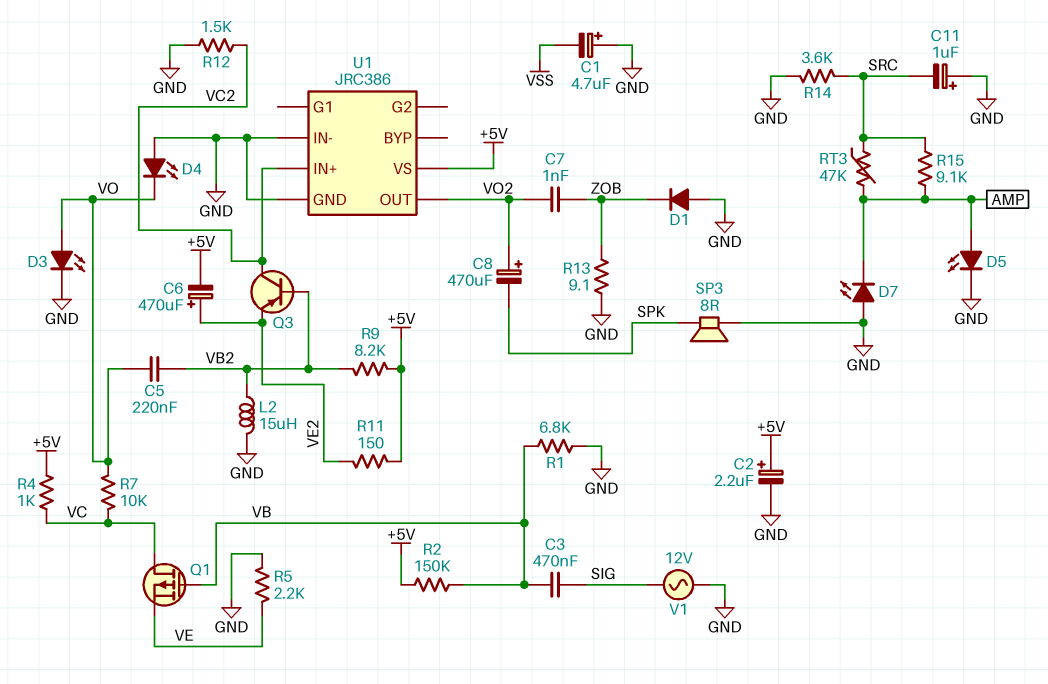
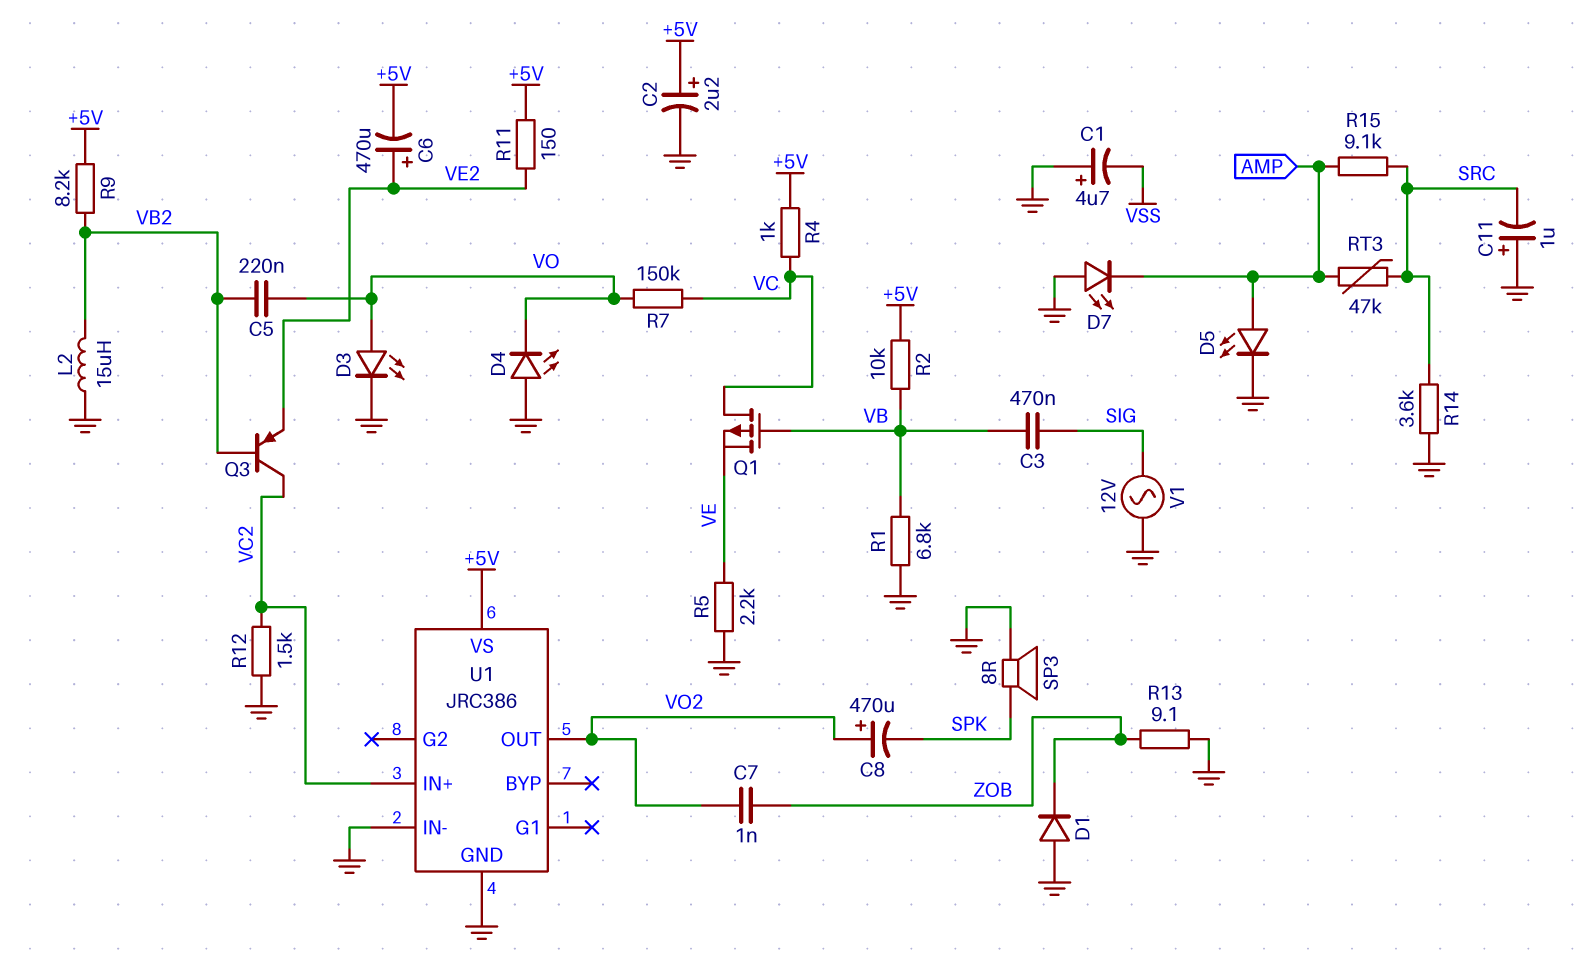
R2: 150k (+5V, VB) -> 10k (+5V, VB)
R7: 10k (VC, VO) -> 150k (VC, VO)

